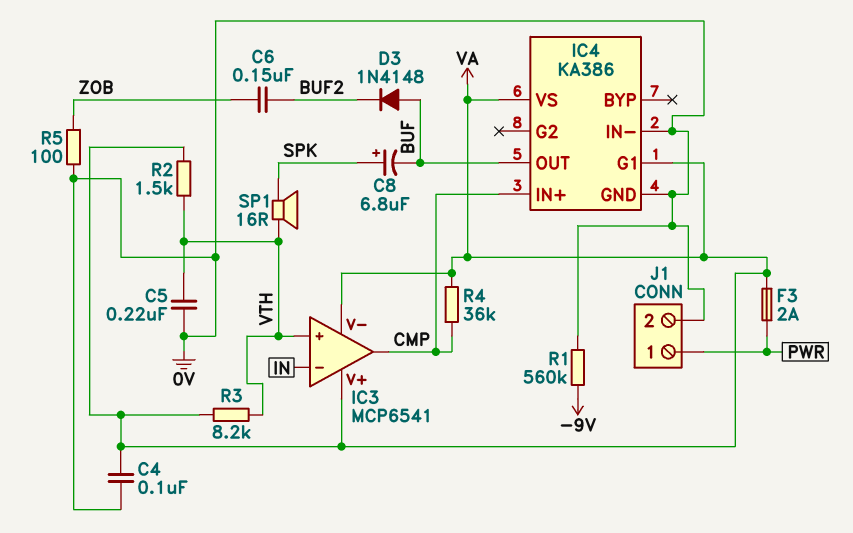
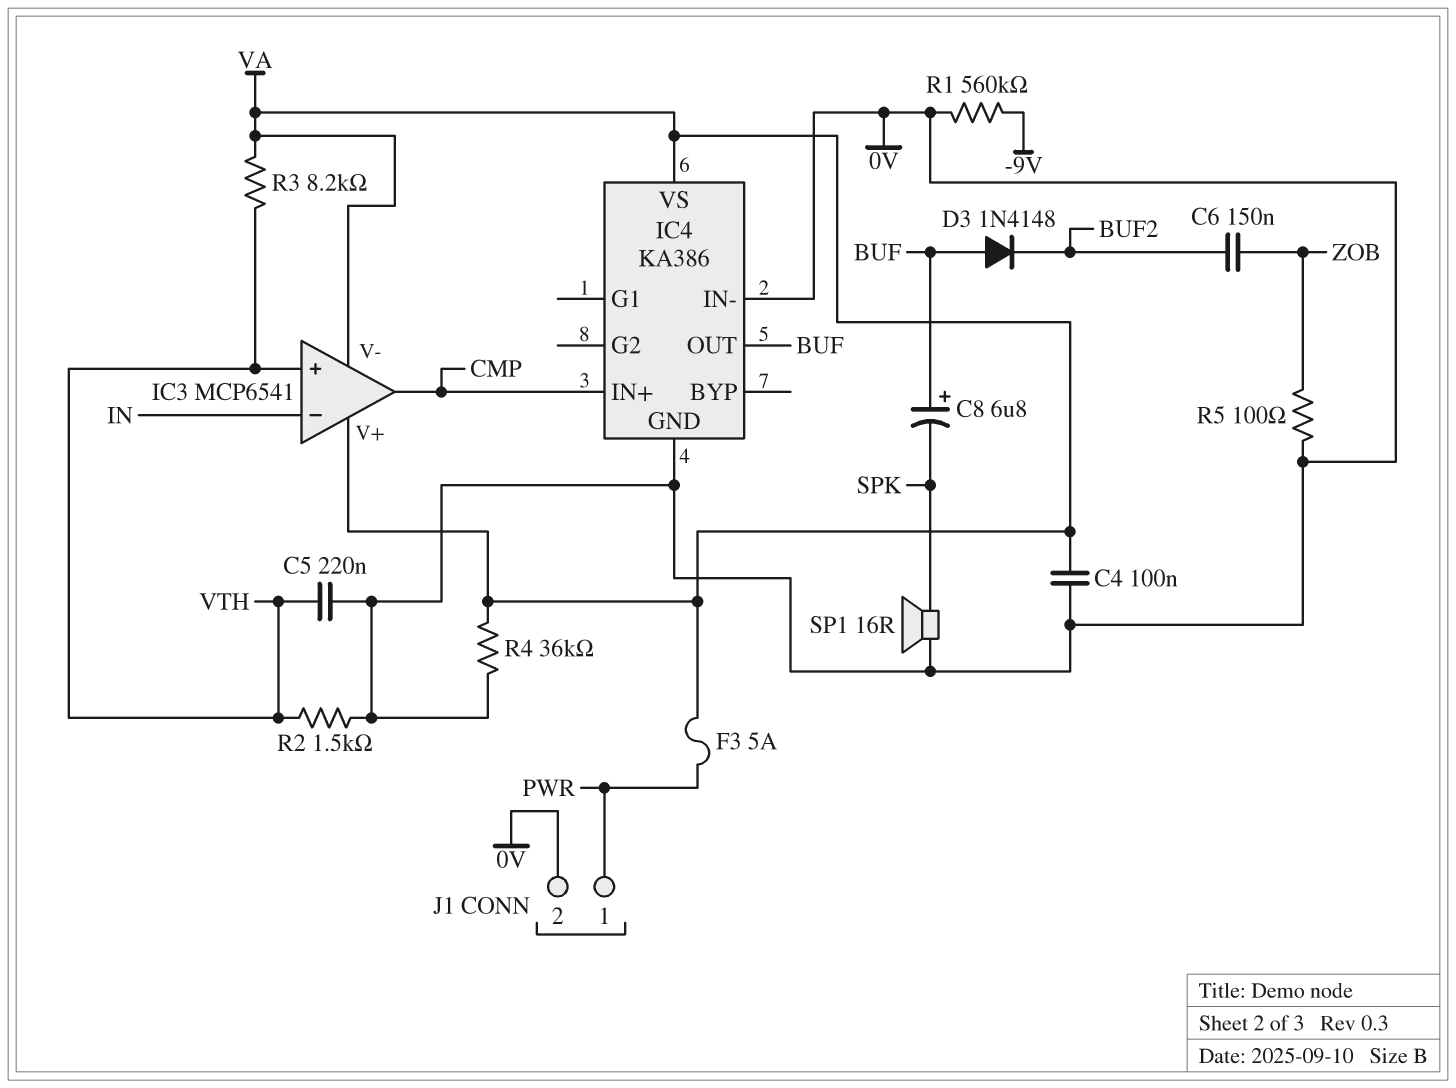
C8: 6.8uF (plus SPK, minus BUF) -> 6.8uF (plus BUF, minus SPK)
F3: 2A (PWR, VA) -> 5A (PWR, VA)
IC4 pin G1: VA -> none
R2: 1.5k (VA, VTH) -> 1.5k (0V, VTH)
R4: 36k (CMP, VA) -> 36k (0V, VA)
SP1: speaker 16R (SPK, VTH) -> speaker 16R (0V, SPK)

